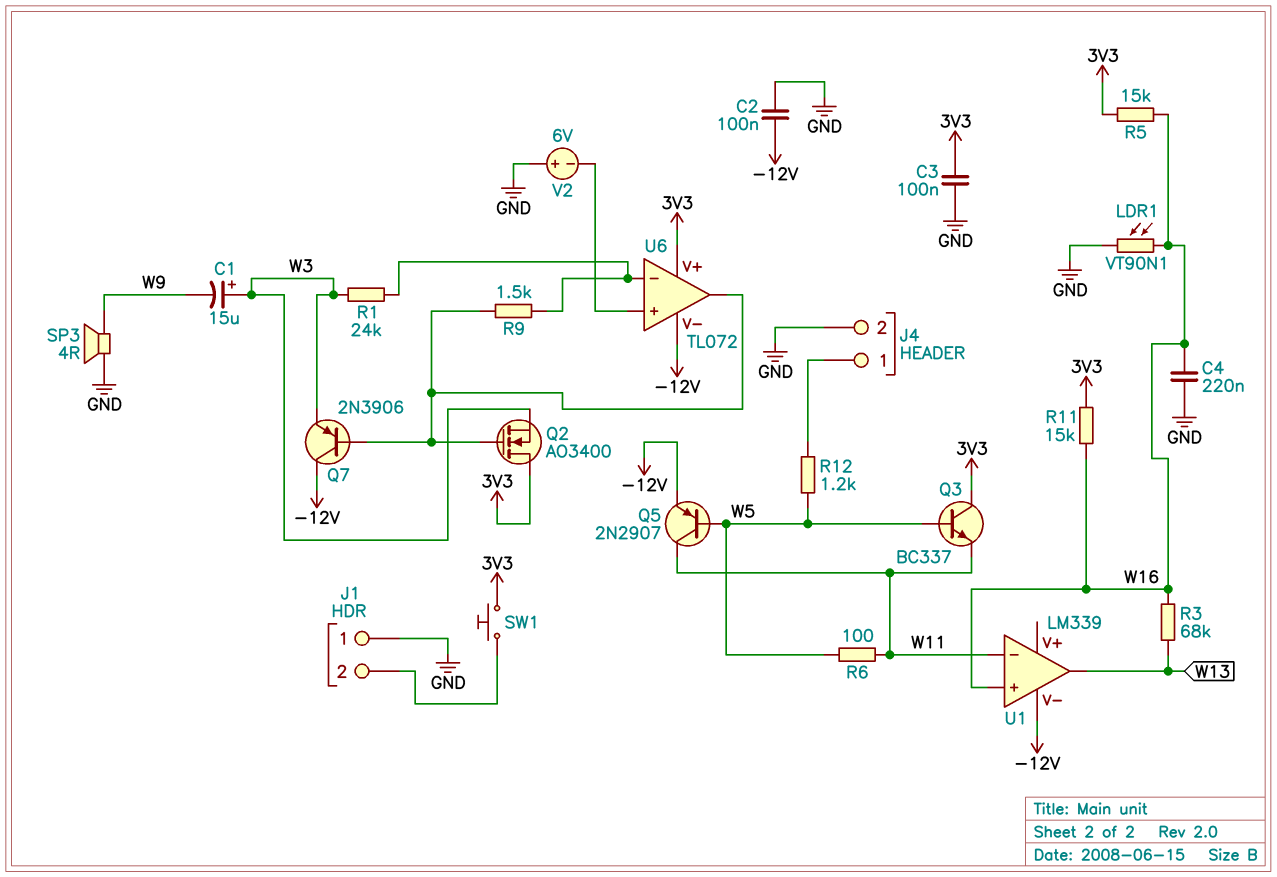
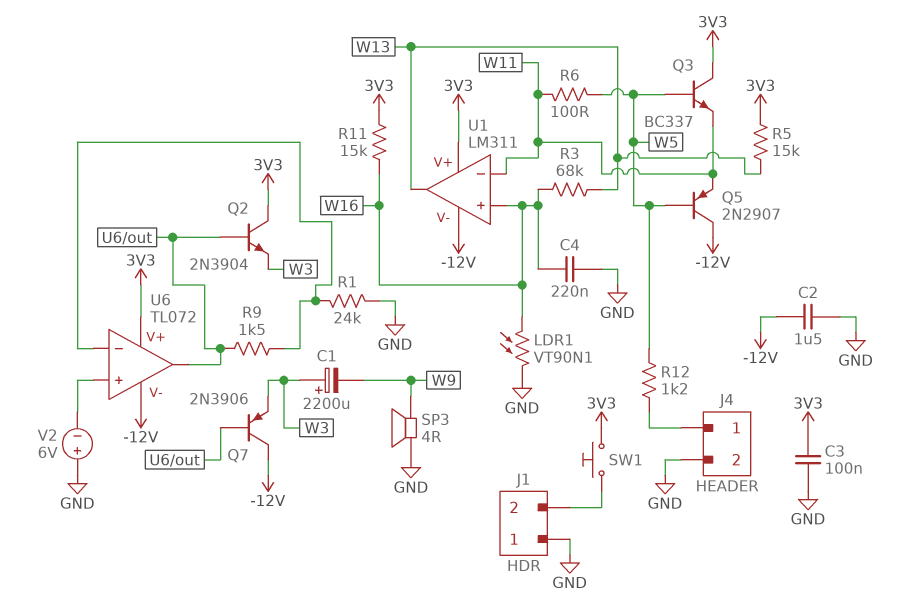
C1: 15uF (plus W3, minus W9) -> 2200uF (plus W3, minus W9)
C2: 100nF (-12V, GND) -> 1.5uF (-12V, GND)
Q2: NMOS AO3400 (G U6/out, D 3V3, S W3) -> NPN 2N3904 (B U6/out, C 3V3, E W3)
Q5: PNP 2N2907 (B W5, C W11, E -12V) -> PNP 2N2907 (B W5, C -12V, E W11)
R1: 24k (U6/in-, W3) -> 24k (GND, U6/in-)
R5: 15k (3V3, W16) -> 15k (3V3, W13)
U1: LM339 -> LM311
U1 pin V+: none -> 3V3

